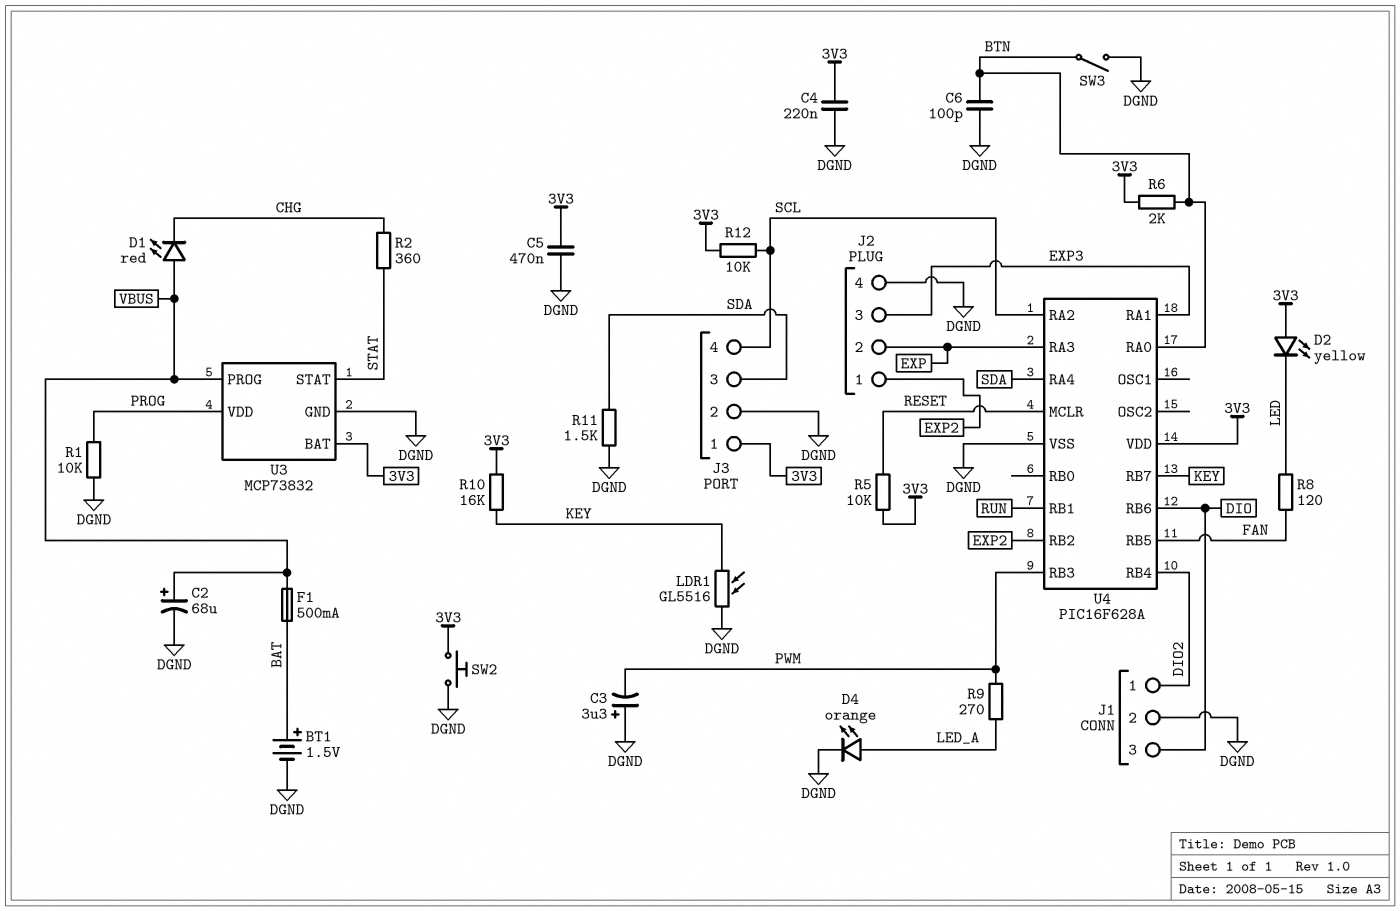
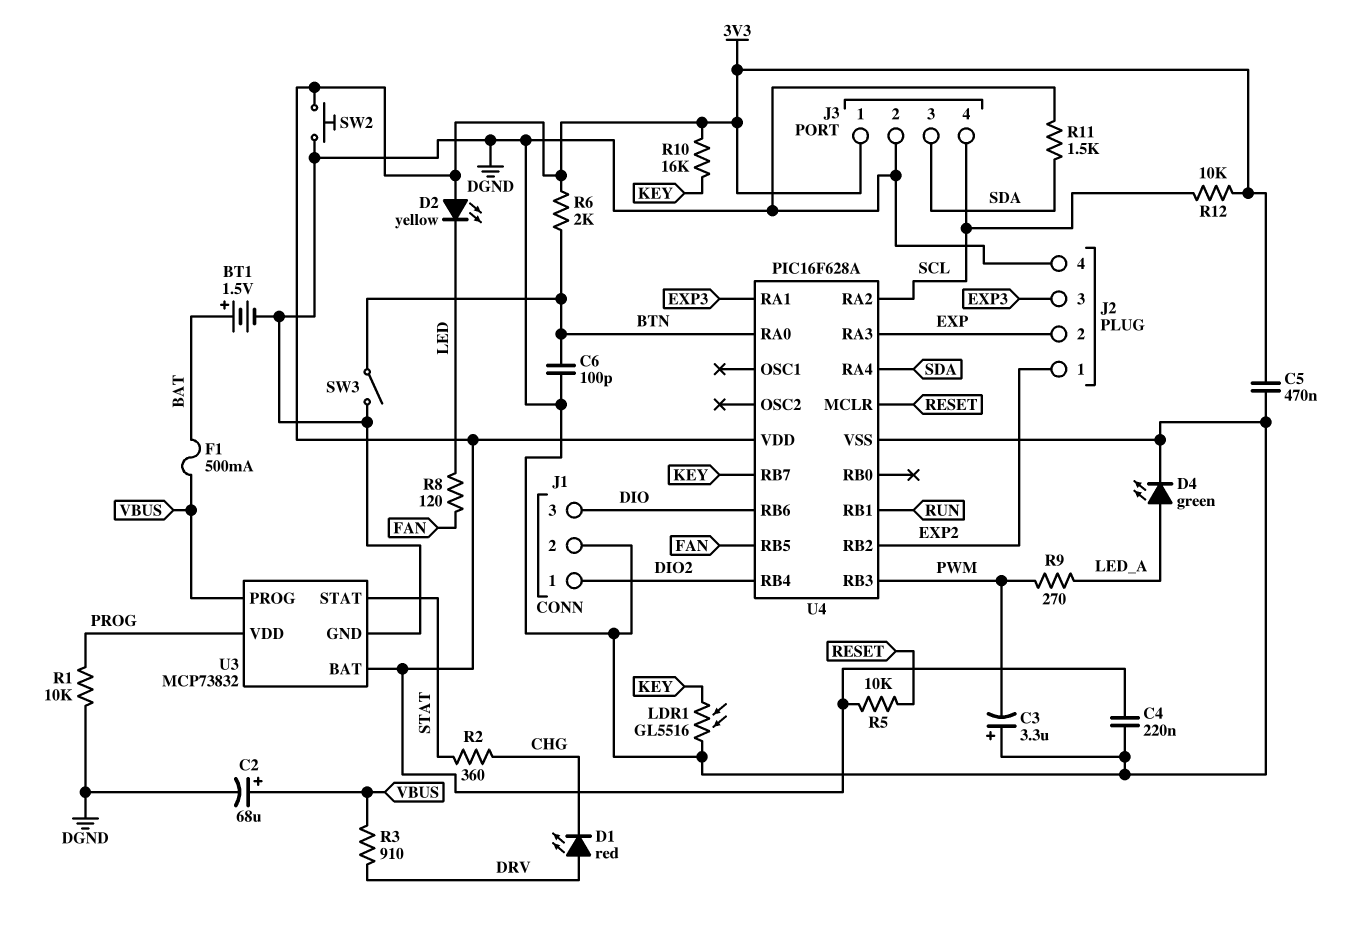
D1: LED red (A VBUS, K CHG) -> LED red (A DRV, K CHG)
D4: LED orange (A LED_A, K DGND) -> LED green (A LED_A, K DGND)
R3: none -> 910 (DRV, VBUS)

